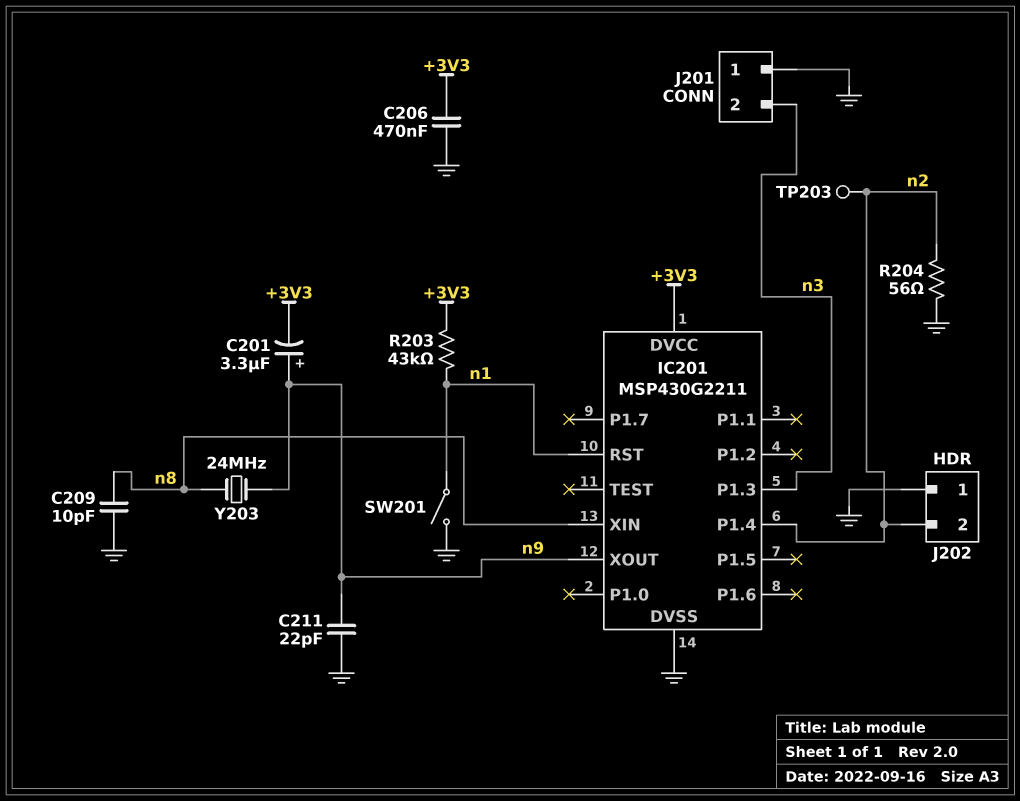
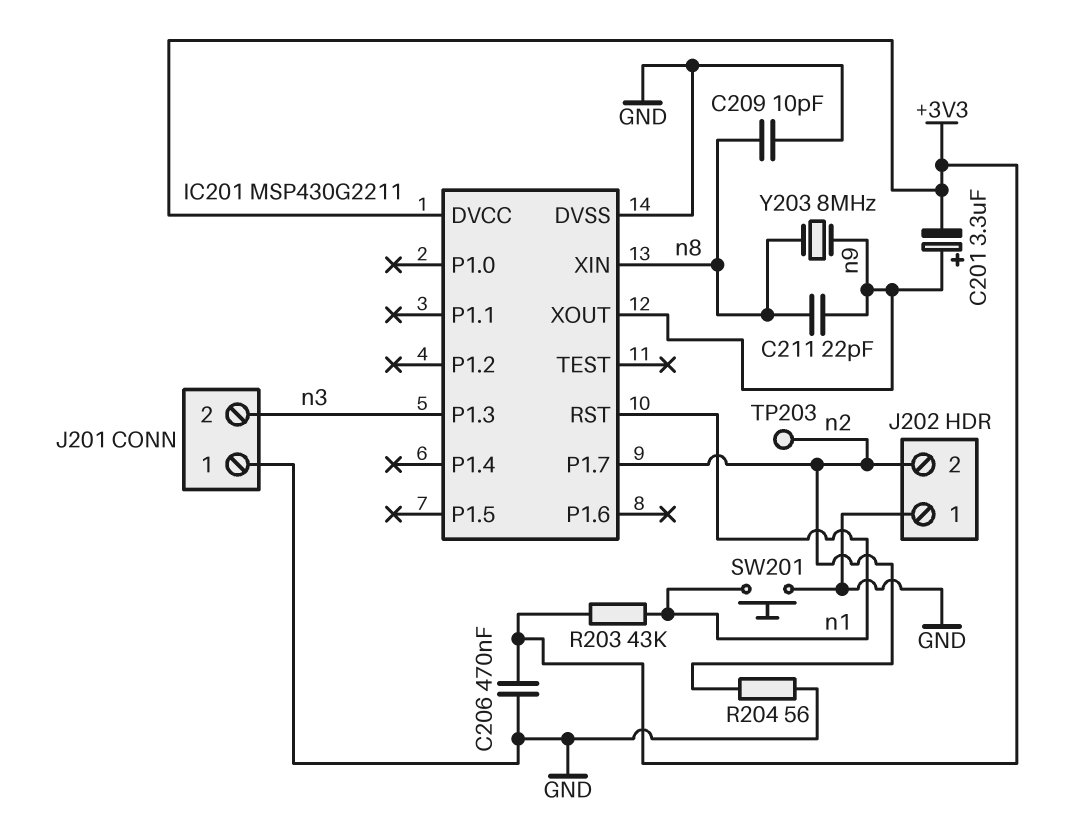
C211: 22pF (GND, n9) -> 22pF (n8, n9)
IC201 pin P1.4: n2 -> none
IC201 pin P1.7: none -> n2
SW201: switch (GND, n1) -> button (GND, n1)
Y203: 24MHz (n8, n9) -> 8MHz (n8, n9)

